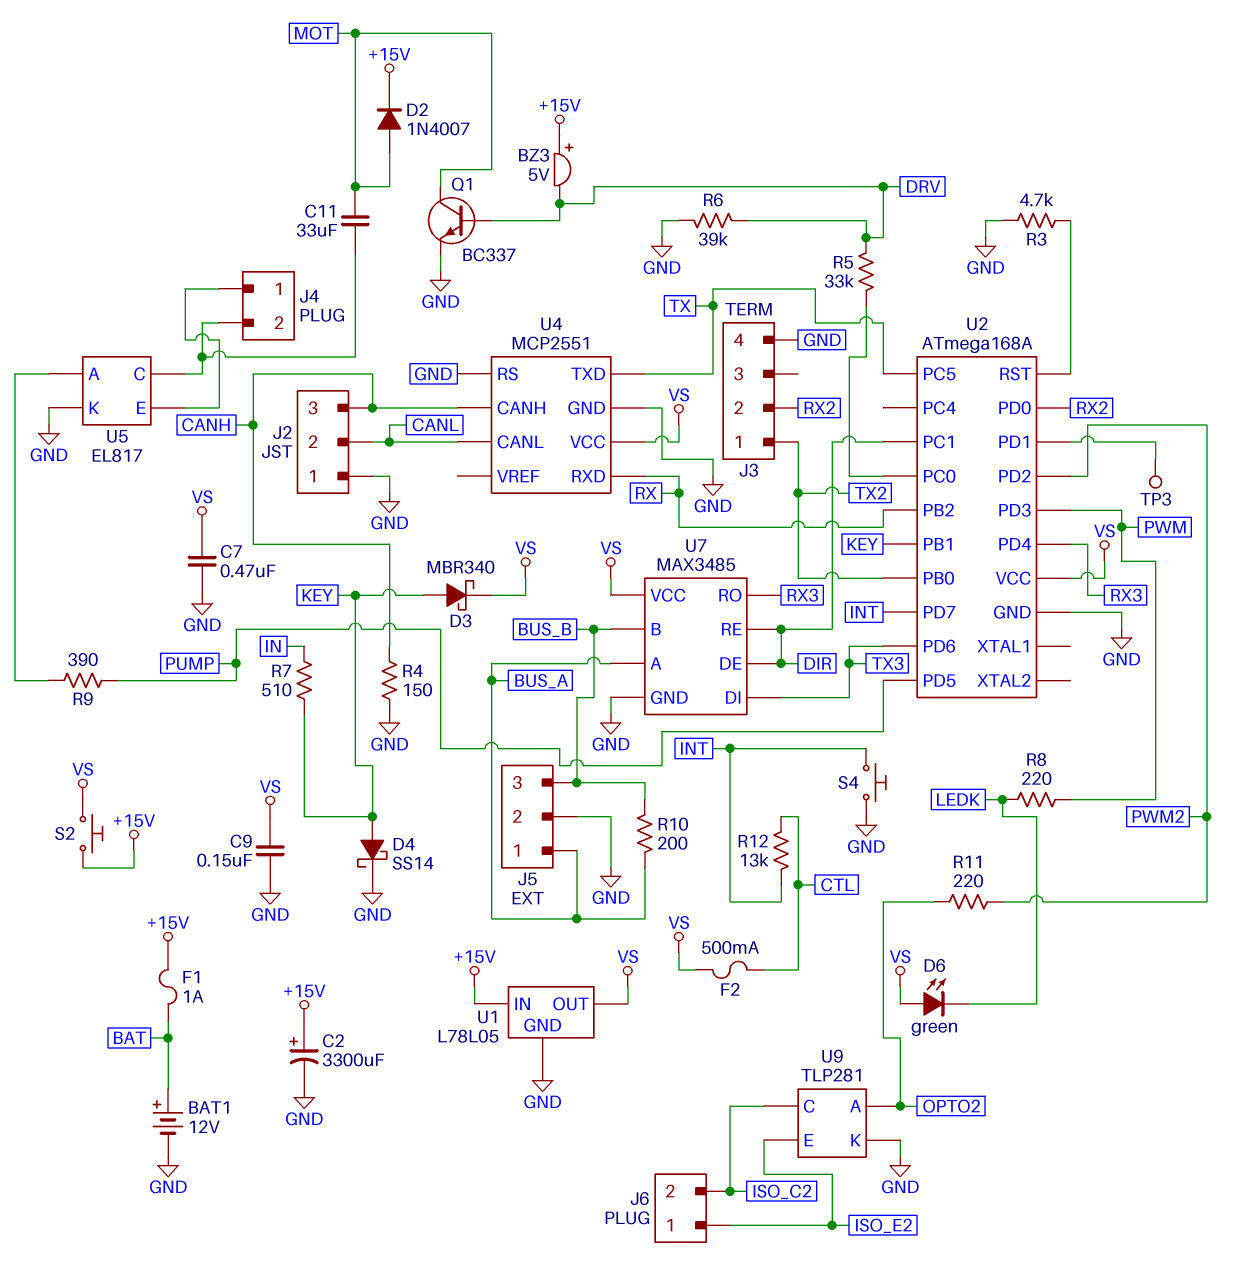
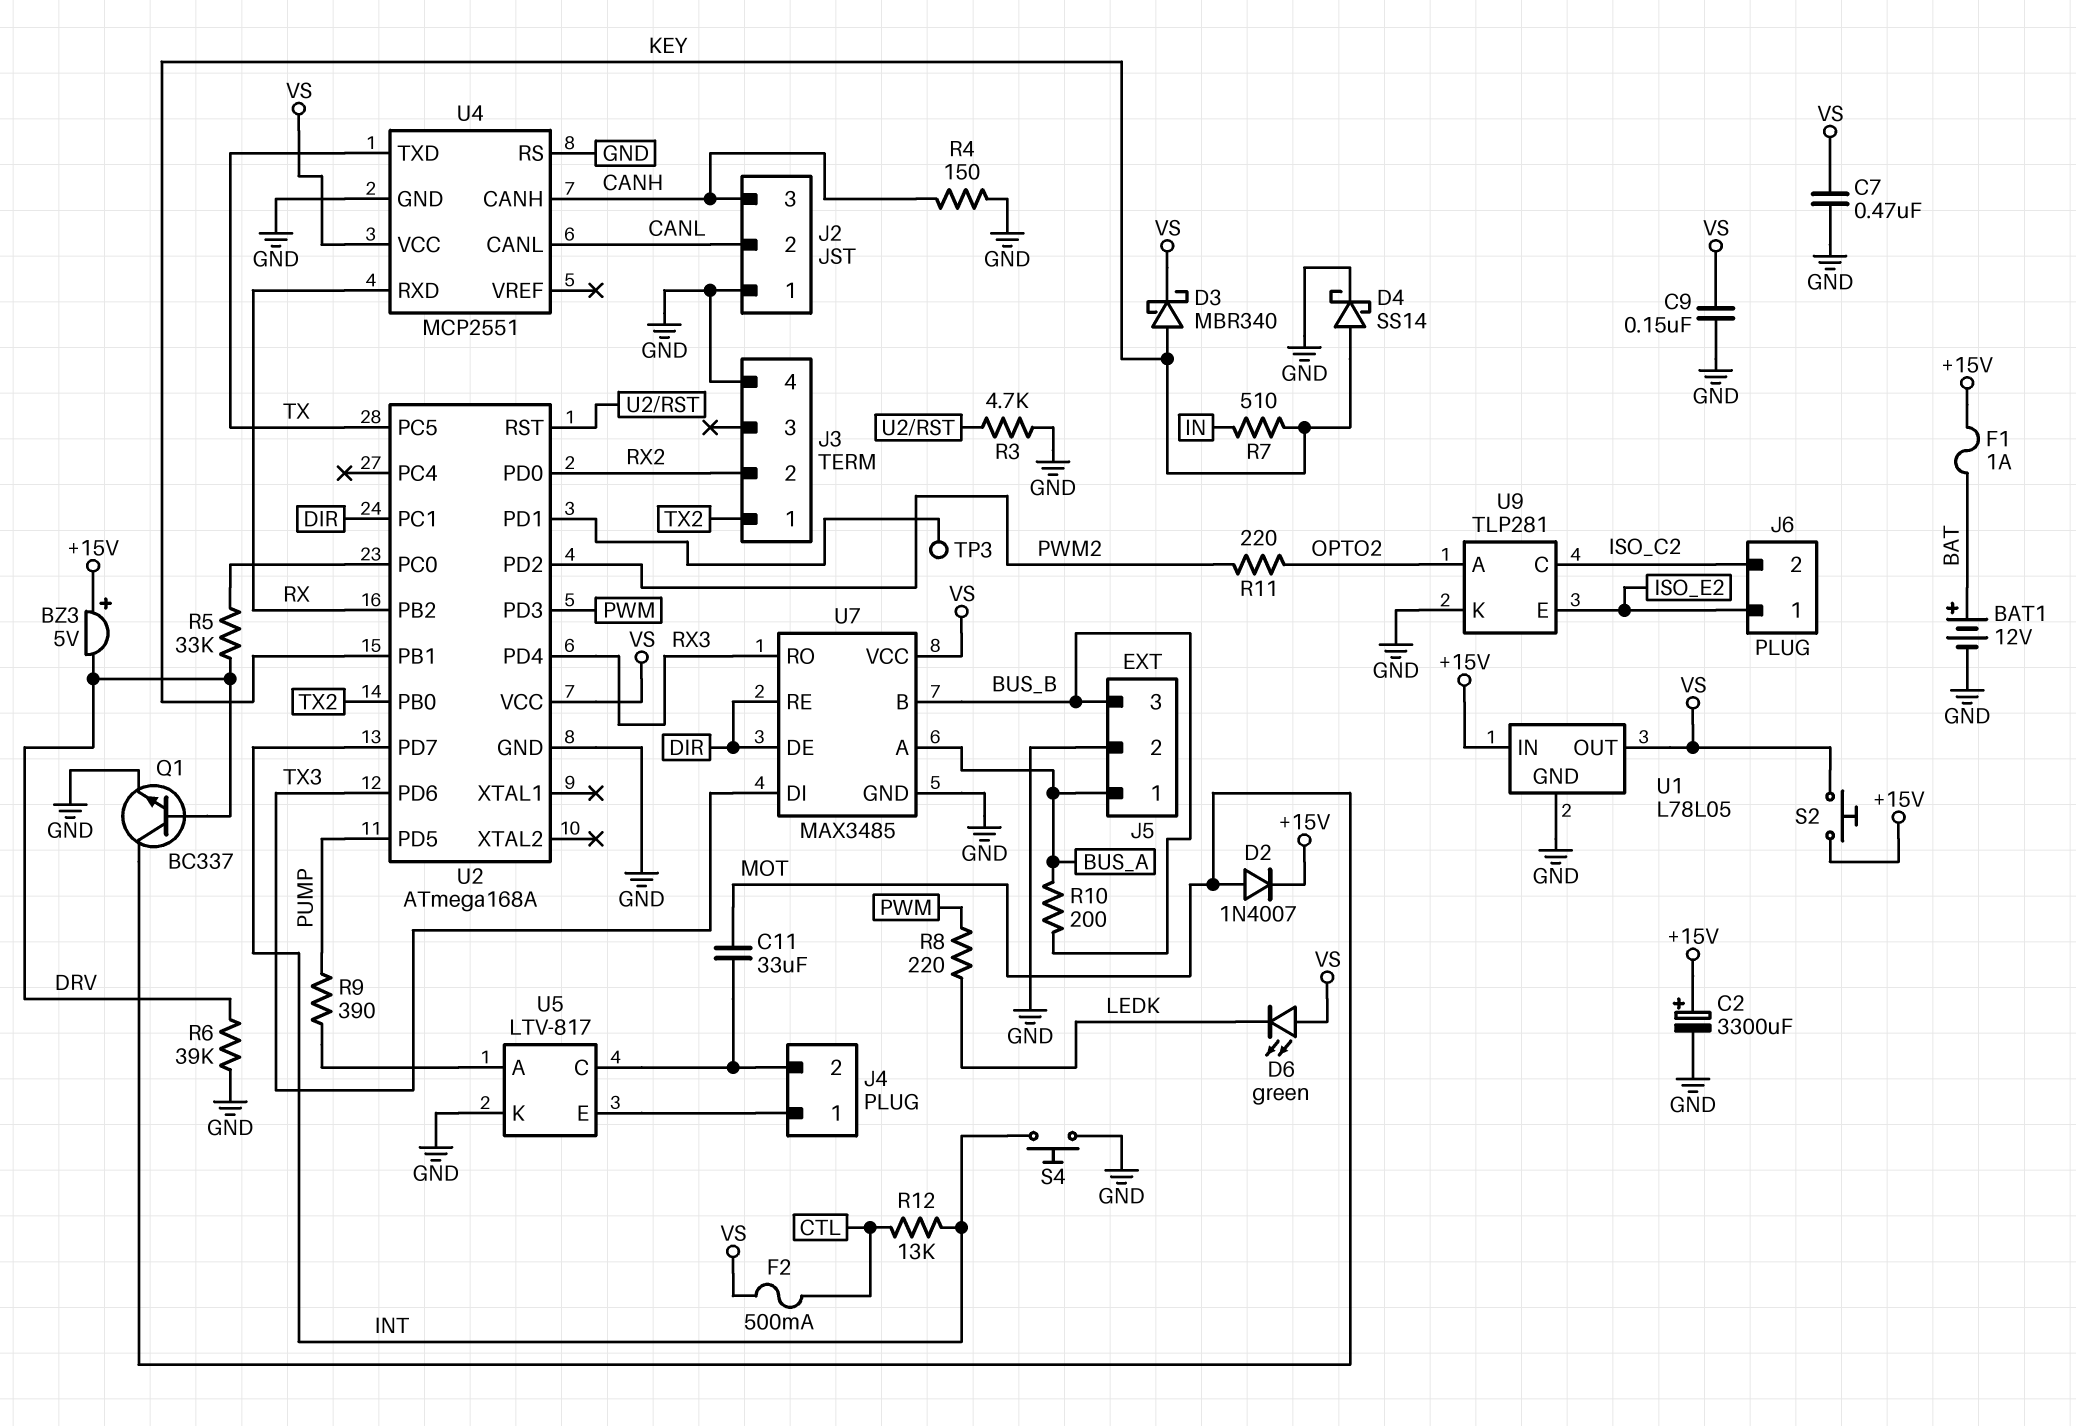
U5: EL817 -> LTV-817

